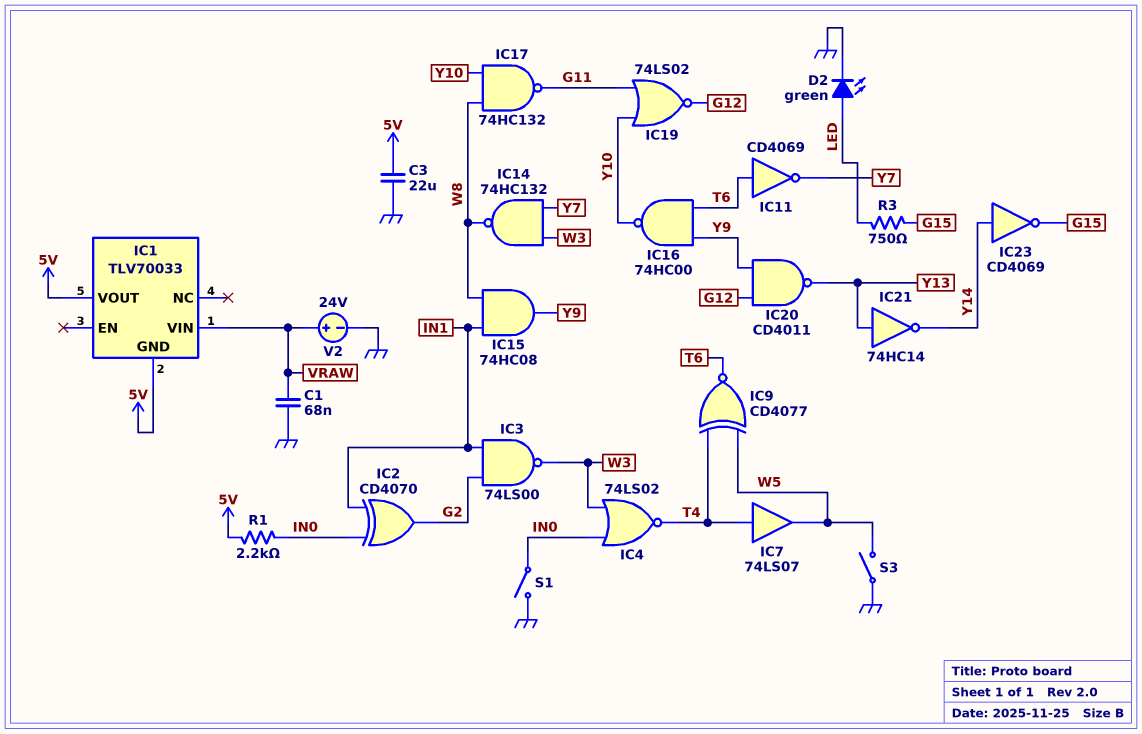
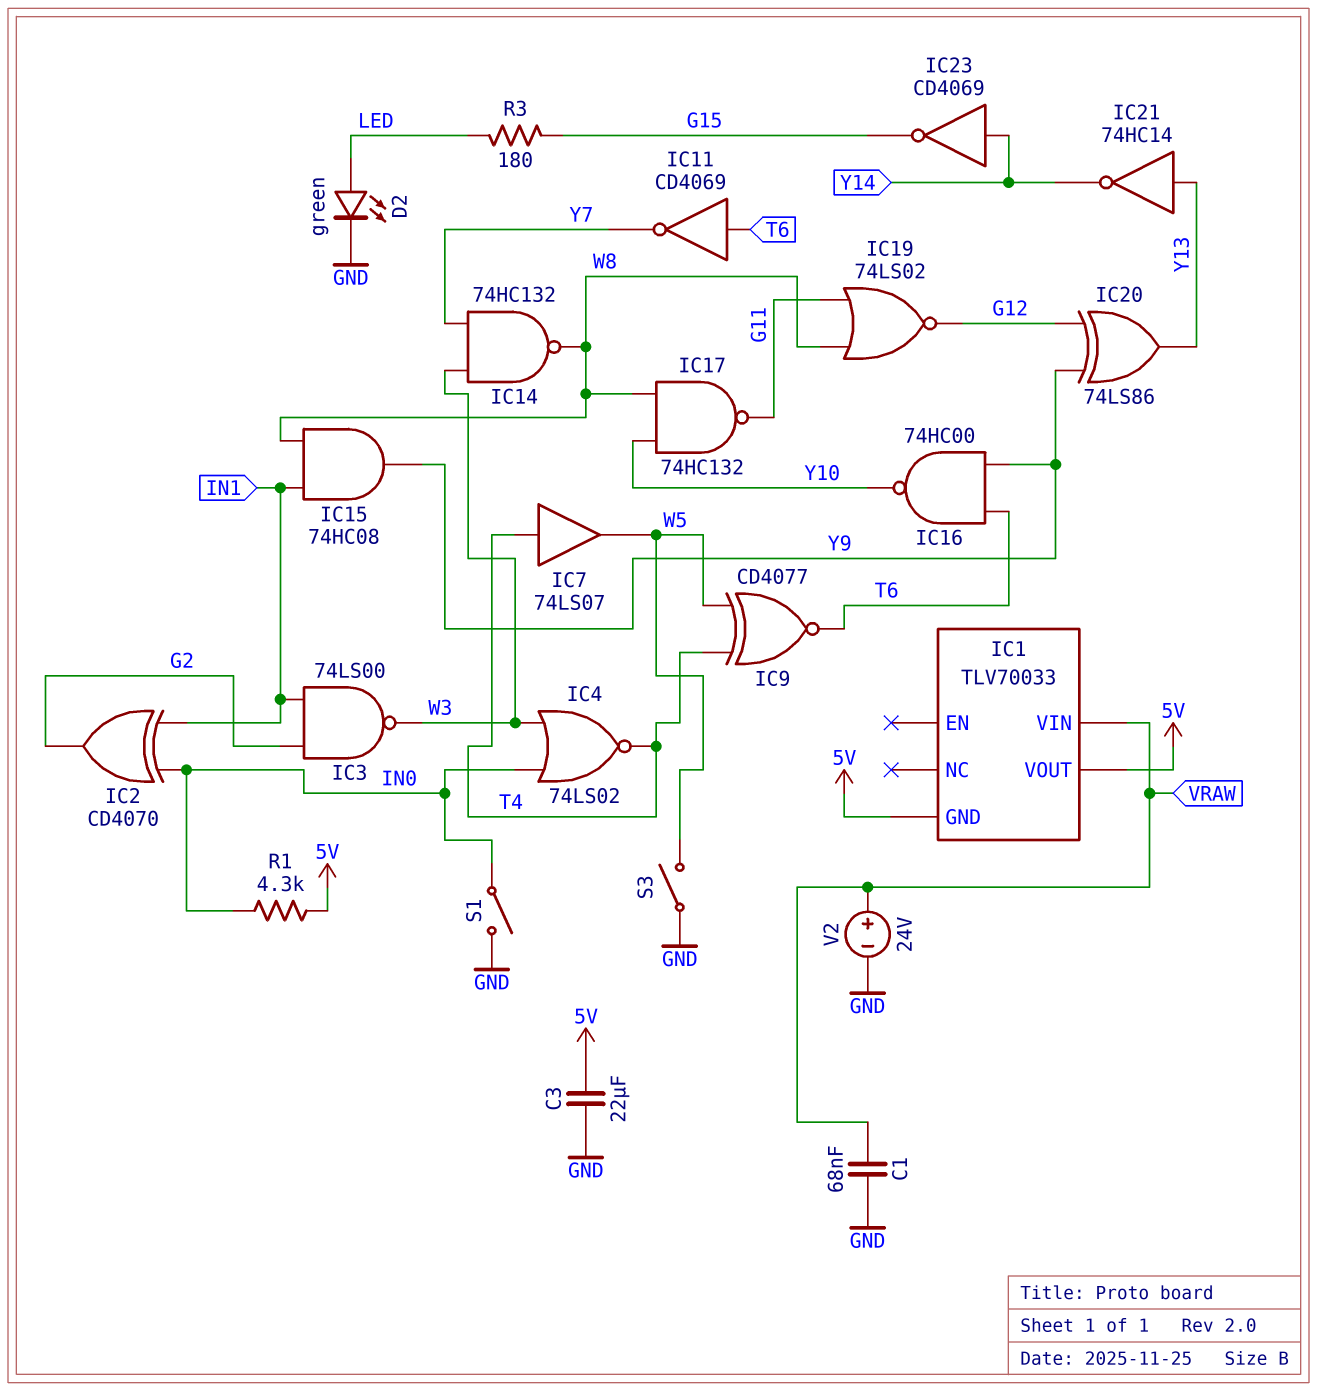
IC19: NOR 74LS02 (in G11, in Y10, out G12) -> NOR 74LS02 (in G11, in W8, out G12)
IC20: NAND CD4011 (in G12, in Y9, out Y13) -> XOR 74LS86 (in G12, in Y9, out Y13)
R1: 2.2k (5V, IN0) -> 4.3k (5V, IN0)
R3: 750 (G15, LED) -> 180 (G15, LED)

